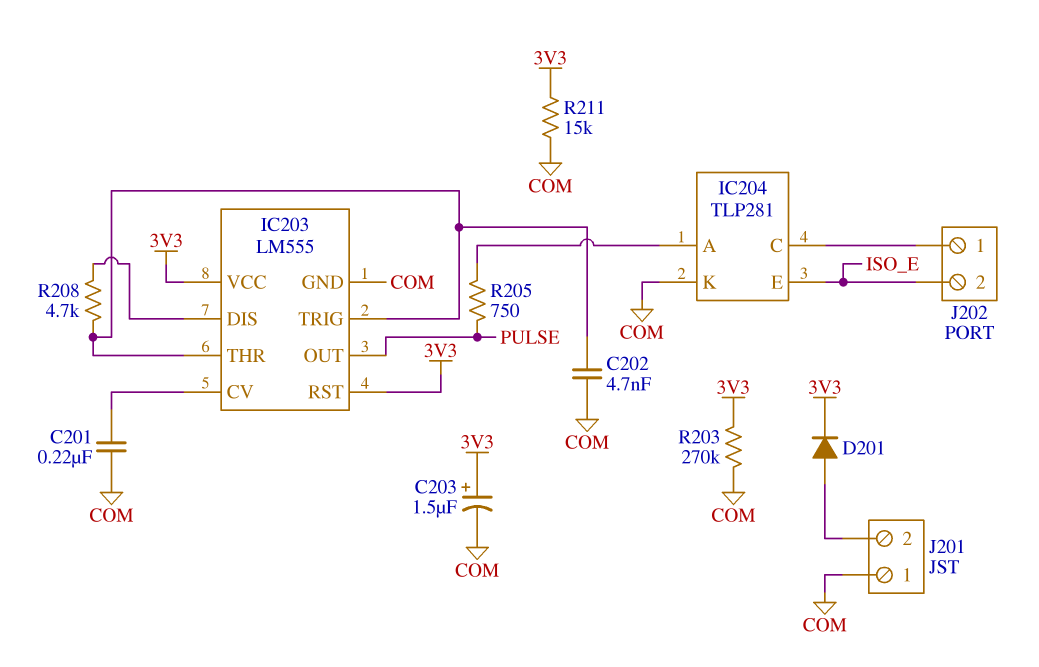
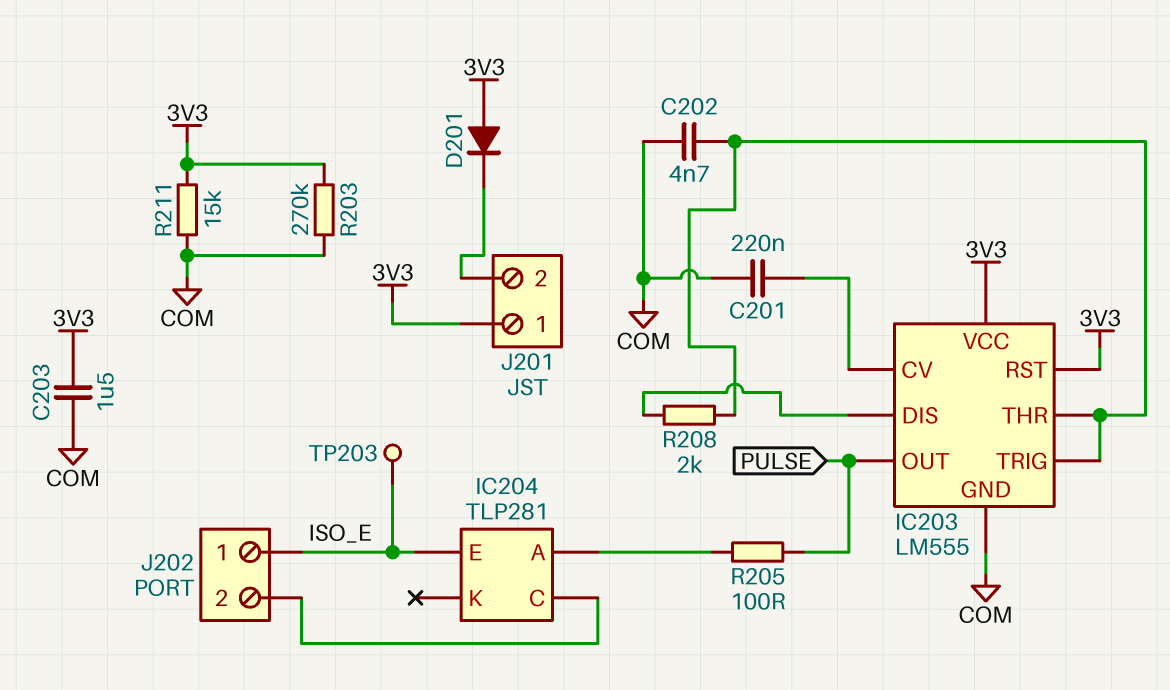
C203: 1.5uF (plus 3V3, minus COM) -> 1.5uF (3V3, COM)
D201: diode (A J201/2, K 3V3) -> diode (A 3V3, K J201/2)
IC204 pin K: COM -> none
J201 pin 1: COM -> 3V3
J202 pin 1: IC204/C -> ISO_E
J202 pin 2: ISO_E -> IC204/C
R205: 750 (IC204/A, PULSE) -> 100 (IC204/A, PULSE)
R208: 4.7k (IC203/DIS, IC203/THR) -> 2k (IC203/DIS, IC203/THR)
TP203: none -> test point (ISO_E)

